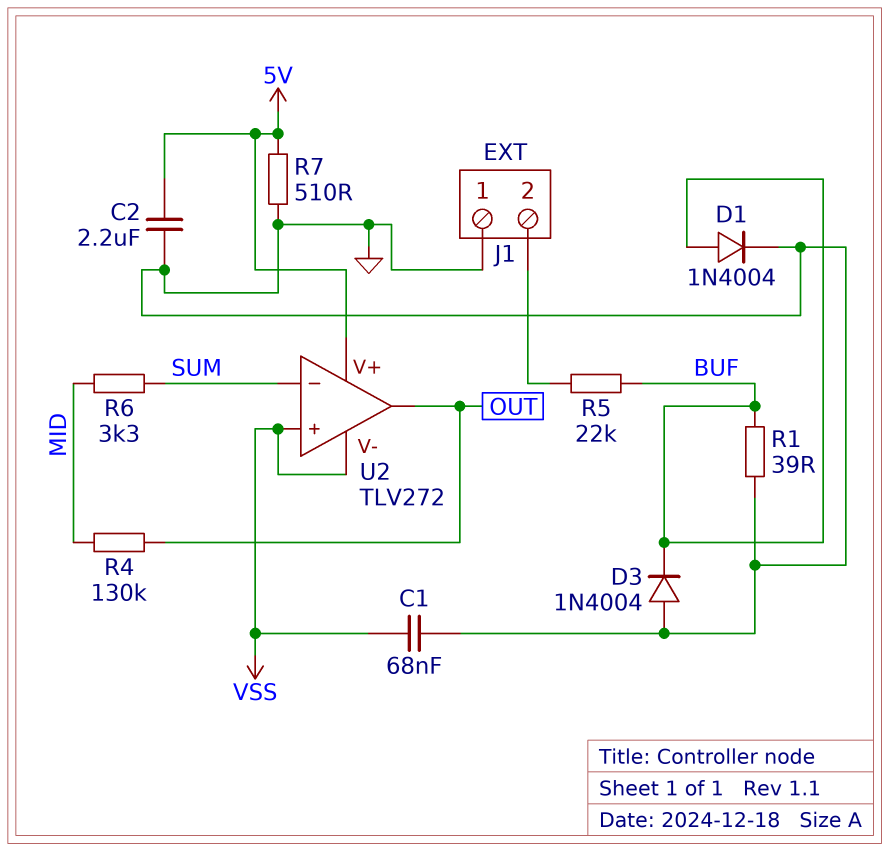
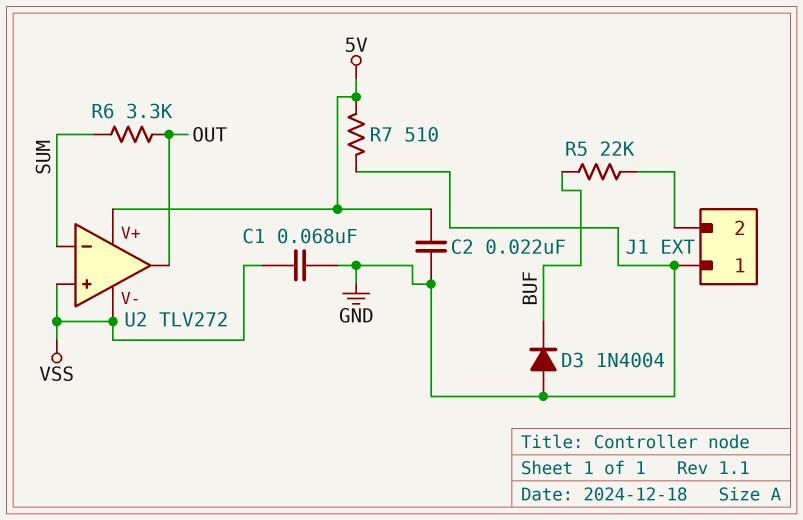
C2: 2.2uF (5V, GND) -> 22nF (5V, GND)
D1: diode 1N4004 (A BUF, K GND) -> none
R1: 39 (BUF, GND) -> none
R4: 130k (MID, OUT) -> none
R6: 3.3k (MID, SUM) -> 3.3k (OUT, SUM)

